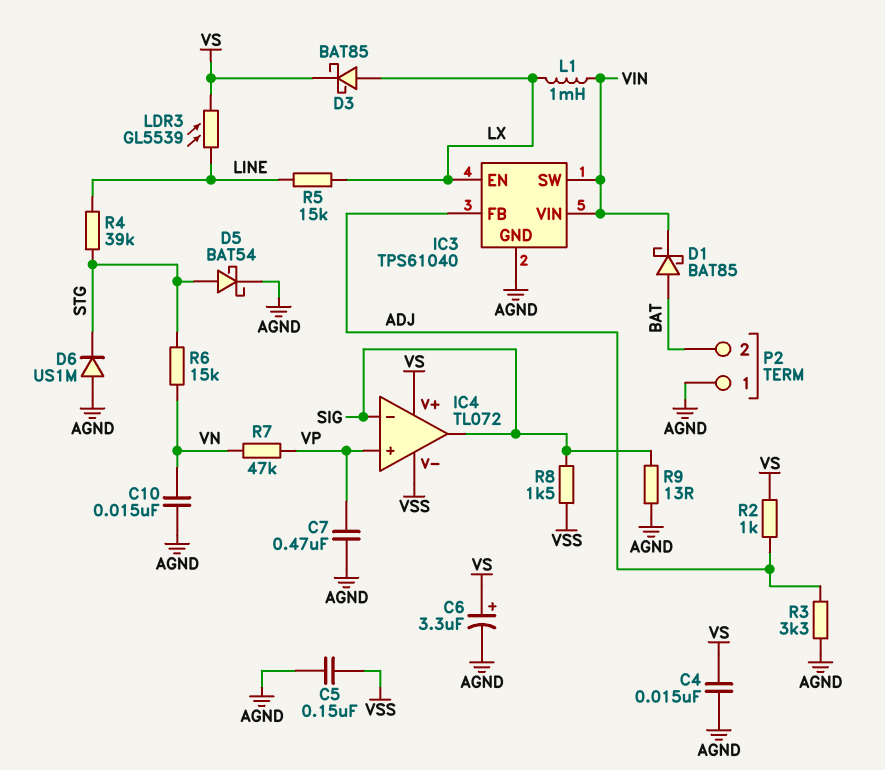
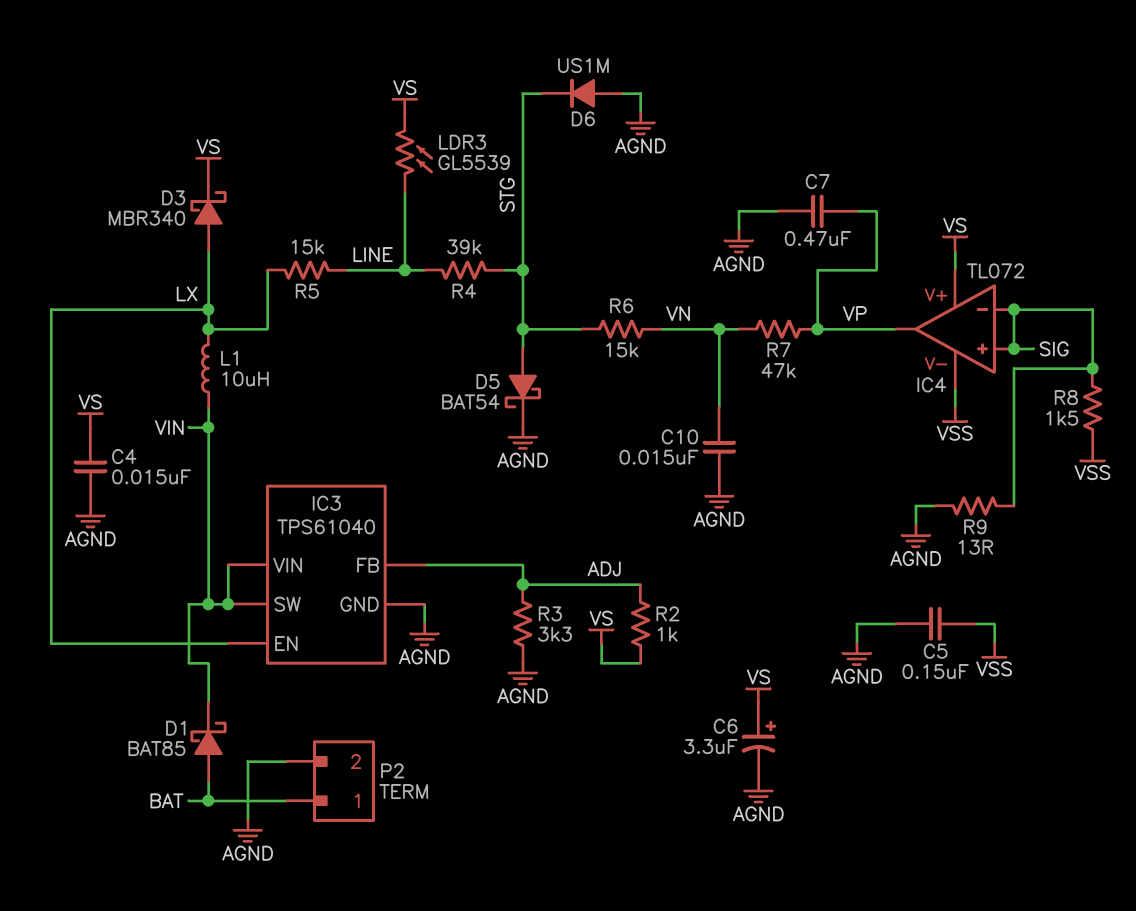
D3: schottky BAT85 (A LX, K VS) -> schottky MBR340 (A LX, K VS)
IC4 pin in+: VP -> SIG
IC4 pin out: SIG -> VP
L1: 1mH (LX, VIN) -> 10uH (LX, VIN)
P2 pin 1: AGND -> BAT
P2 pin 2: BAT -> AGND

